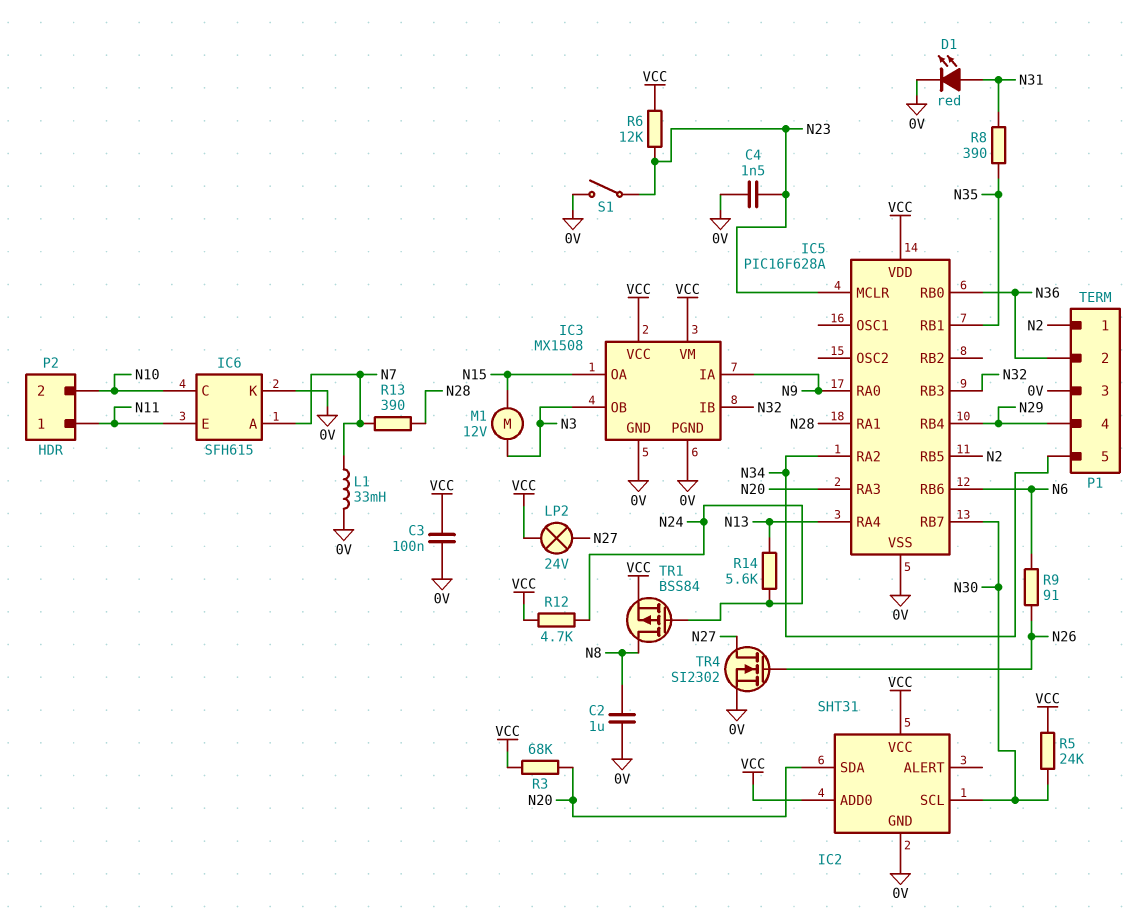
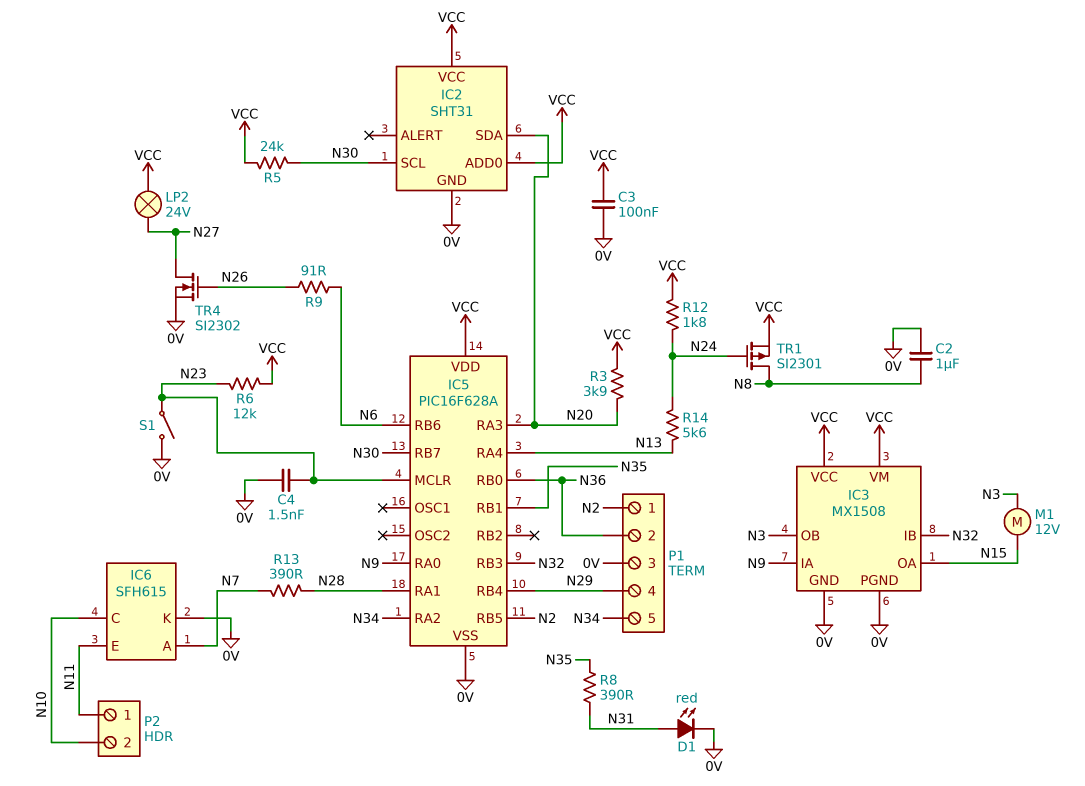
L1: 33mH (0V, N7) -> none
R3: 68k (N20, VCC) -> 3.9k (N20, VCC)
R12: 4.7k (N24, VCC) -> 1.8k (N24, VCC)
TR1: PMOS BSS84 (G N24, D N8, S VCC) -> PMOS SI2301 (G N24, D N8, S VCC)

